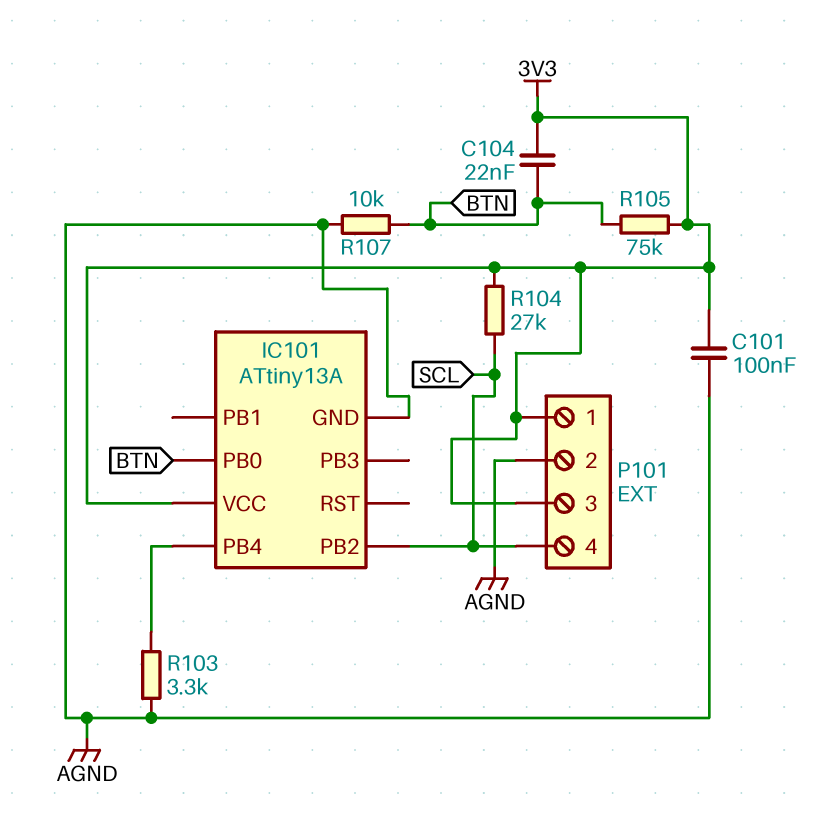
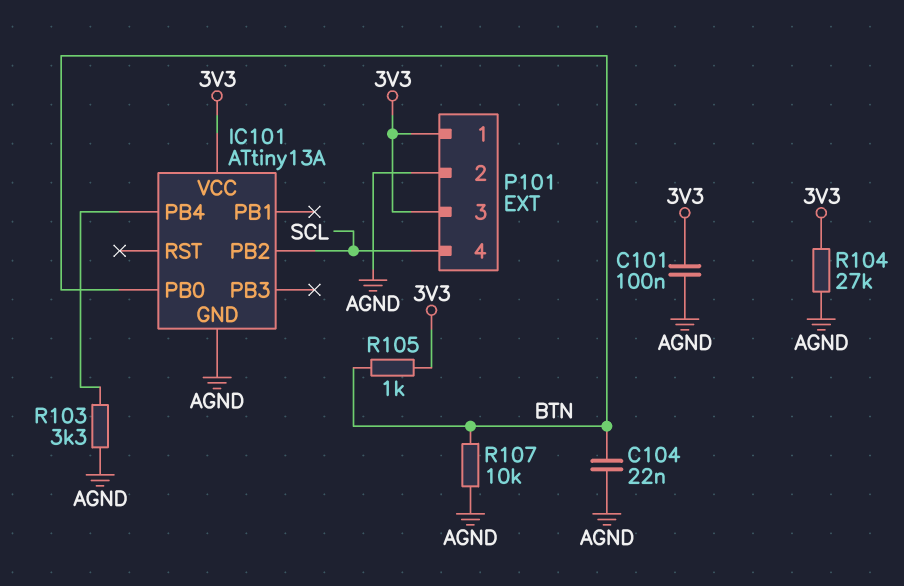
C104: 22nF (3V3, BTN) -> 22nF (AGND, BTN)
R104: 27k (3V3, SCL) -> 27k (3V3, AGND)
R105: 75k (3V3, BTN) -> 1k (3V3, BTN)

